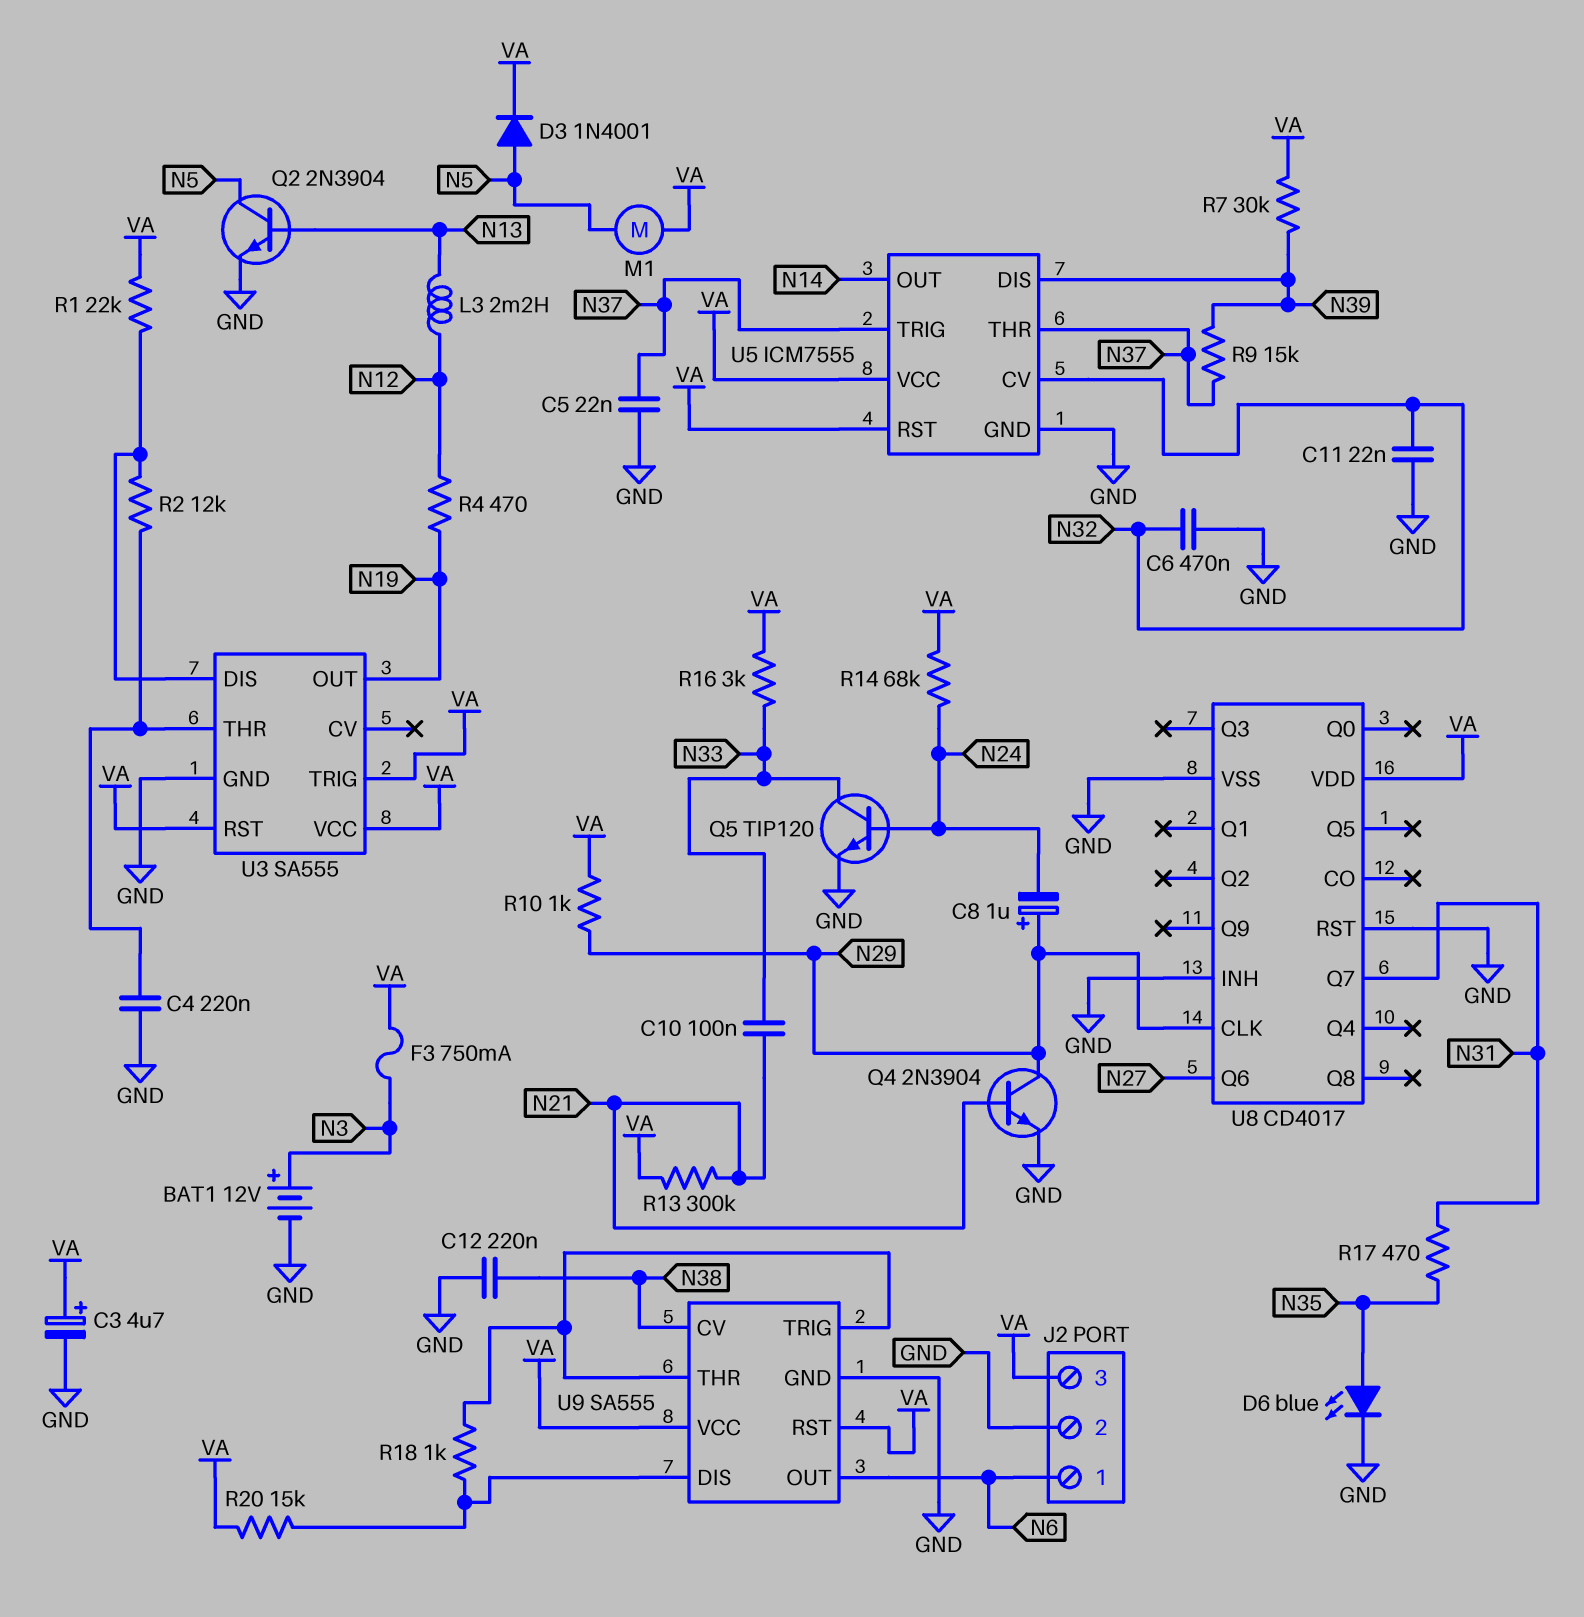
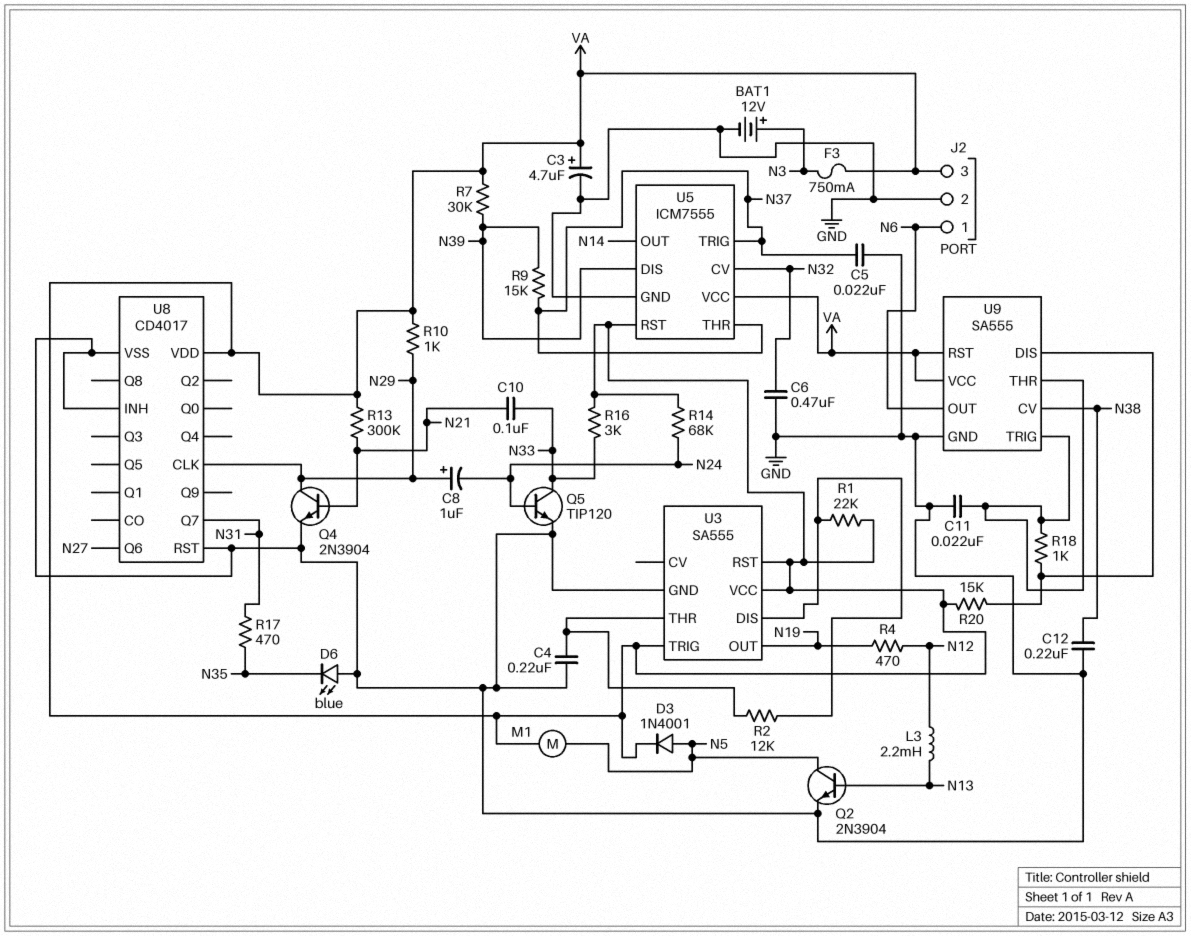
C11: 22nF (GND, N32) -> 22nF (GND, U9/THR)
D6: LED blue (A N35, K GND) -> LED blue (A GND, K N35)

